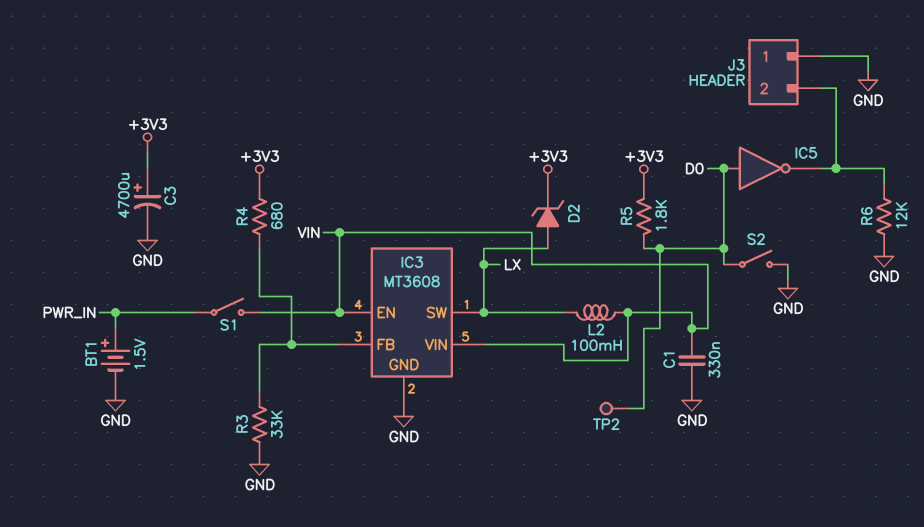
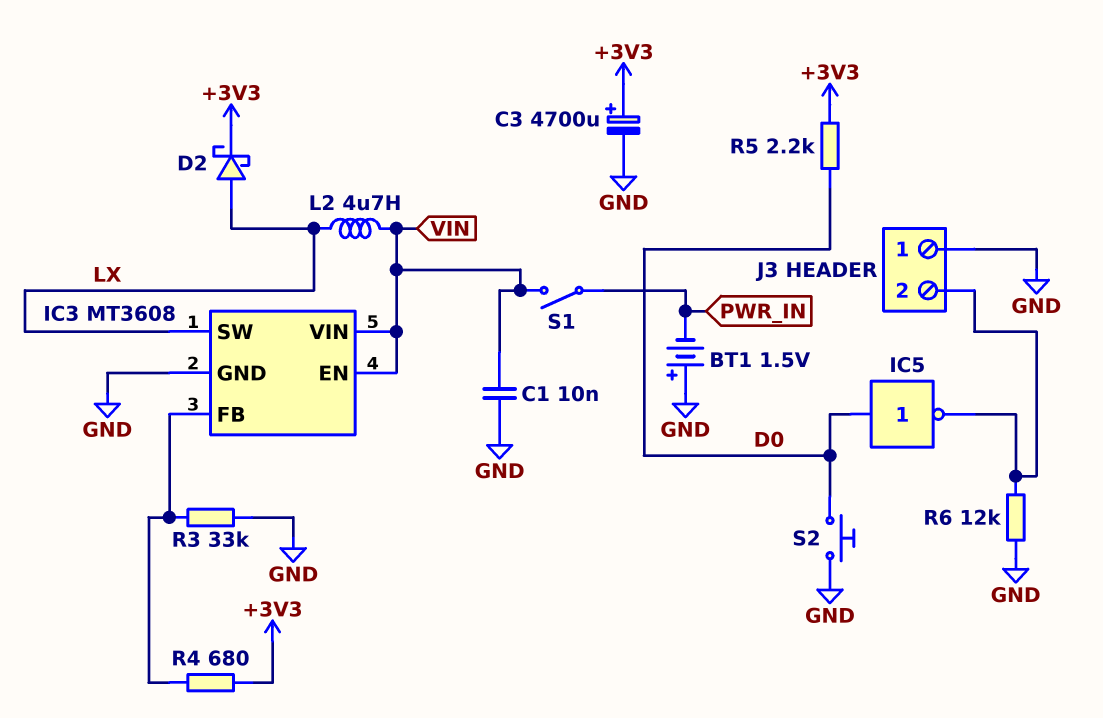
BT1: 1.5V (plus PWR_IN, minus GND) -> 1.5V (plus GND, minus PWR_IN)
C1: 330nF (GND, VIN) -> 10nF (GND, VIN)
D2: zener (A LX, K +3V3) -> schottky (A LX, K +3V3)
L2: 100mH (LX, VIN) -> 4.7uH (LX, VIN)
R5: 1.8k (+3V3, D0) -> 2.2k (+3V3, D0)
S2: switch (D0, GND) -> button (D0, GND)
TP2: test point (D0) -> none

